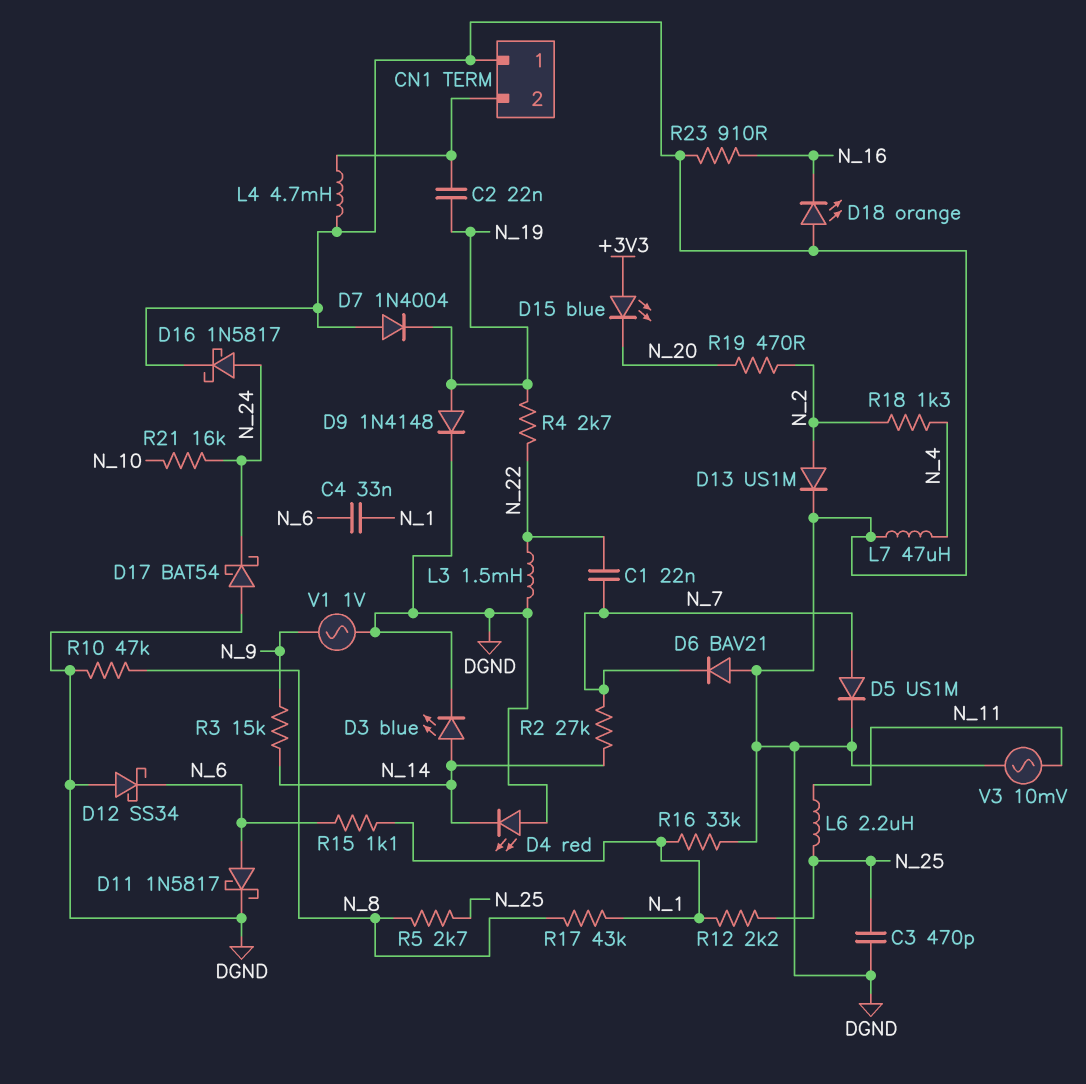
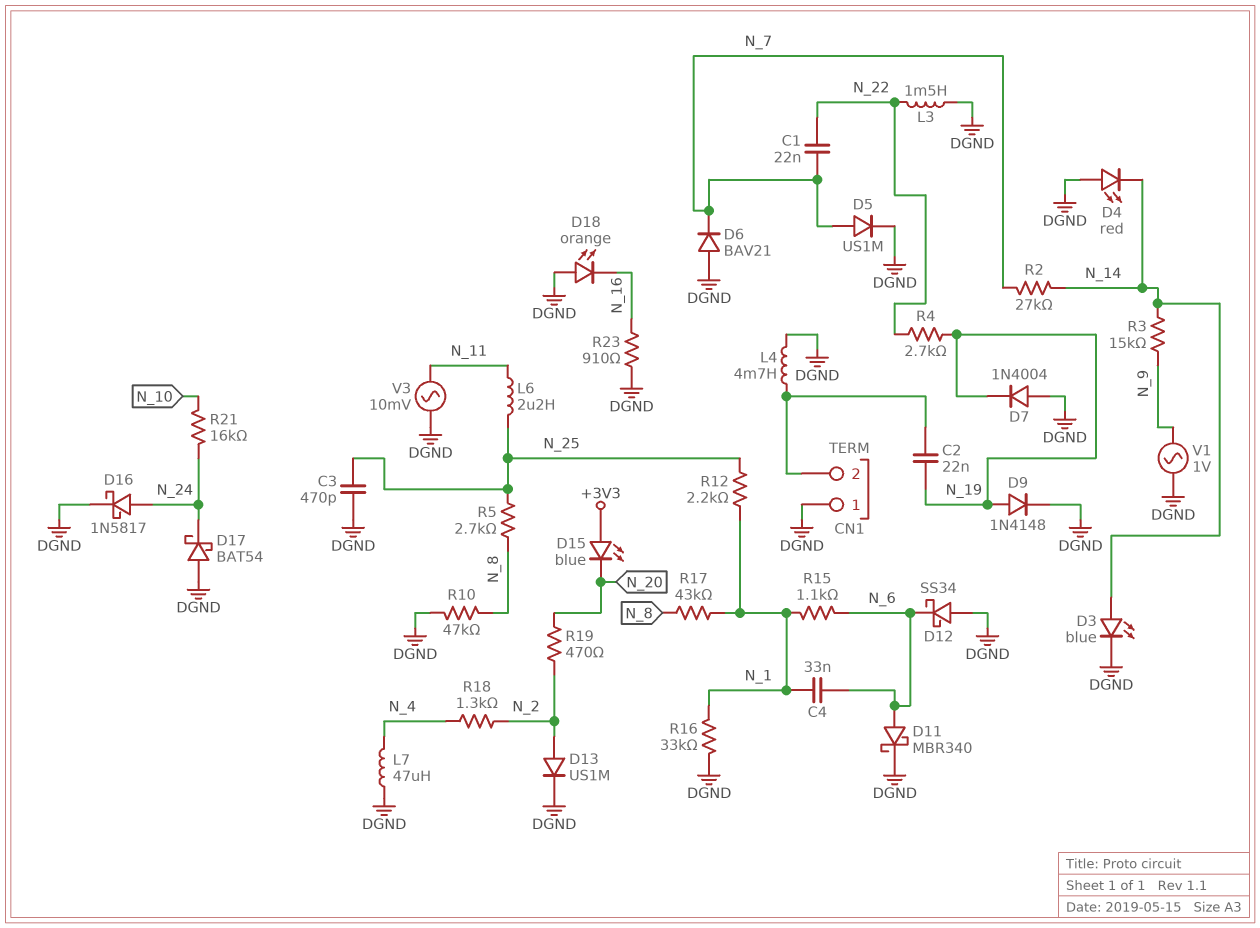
D11: schottky 1N5817 (A N_6, K DGND) -> schottky MBR340 (A N_6, K DGND)

